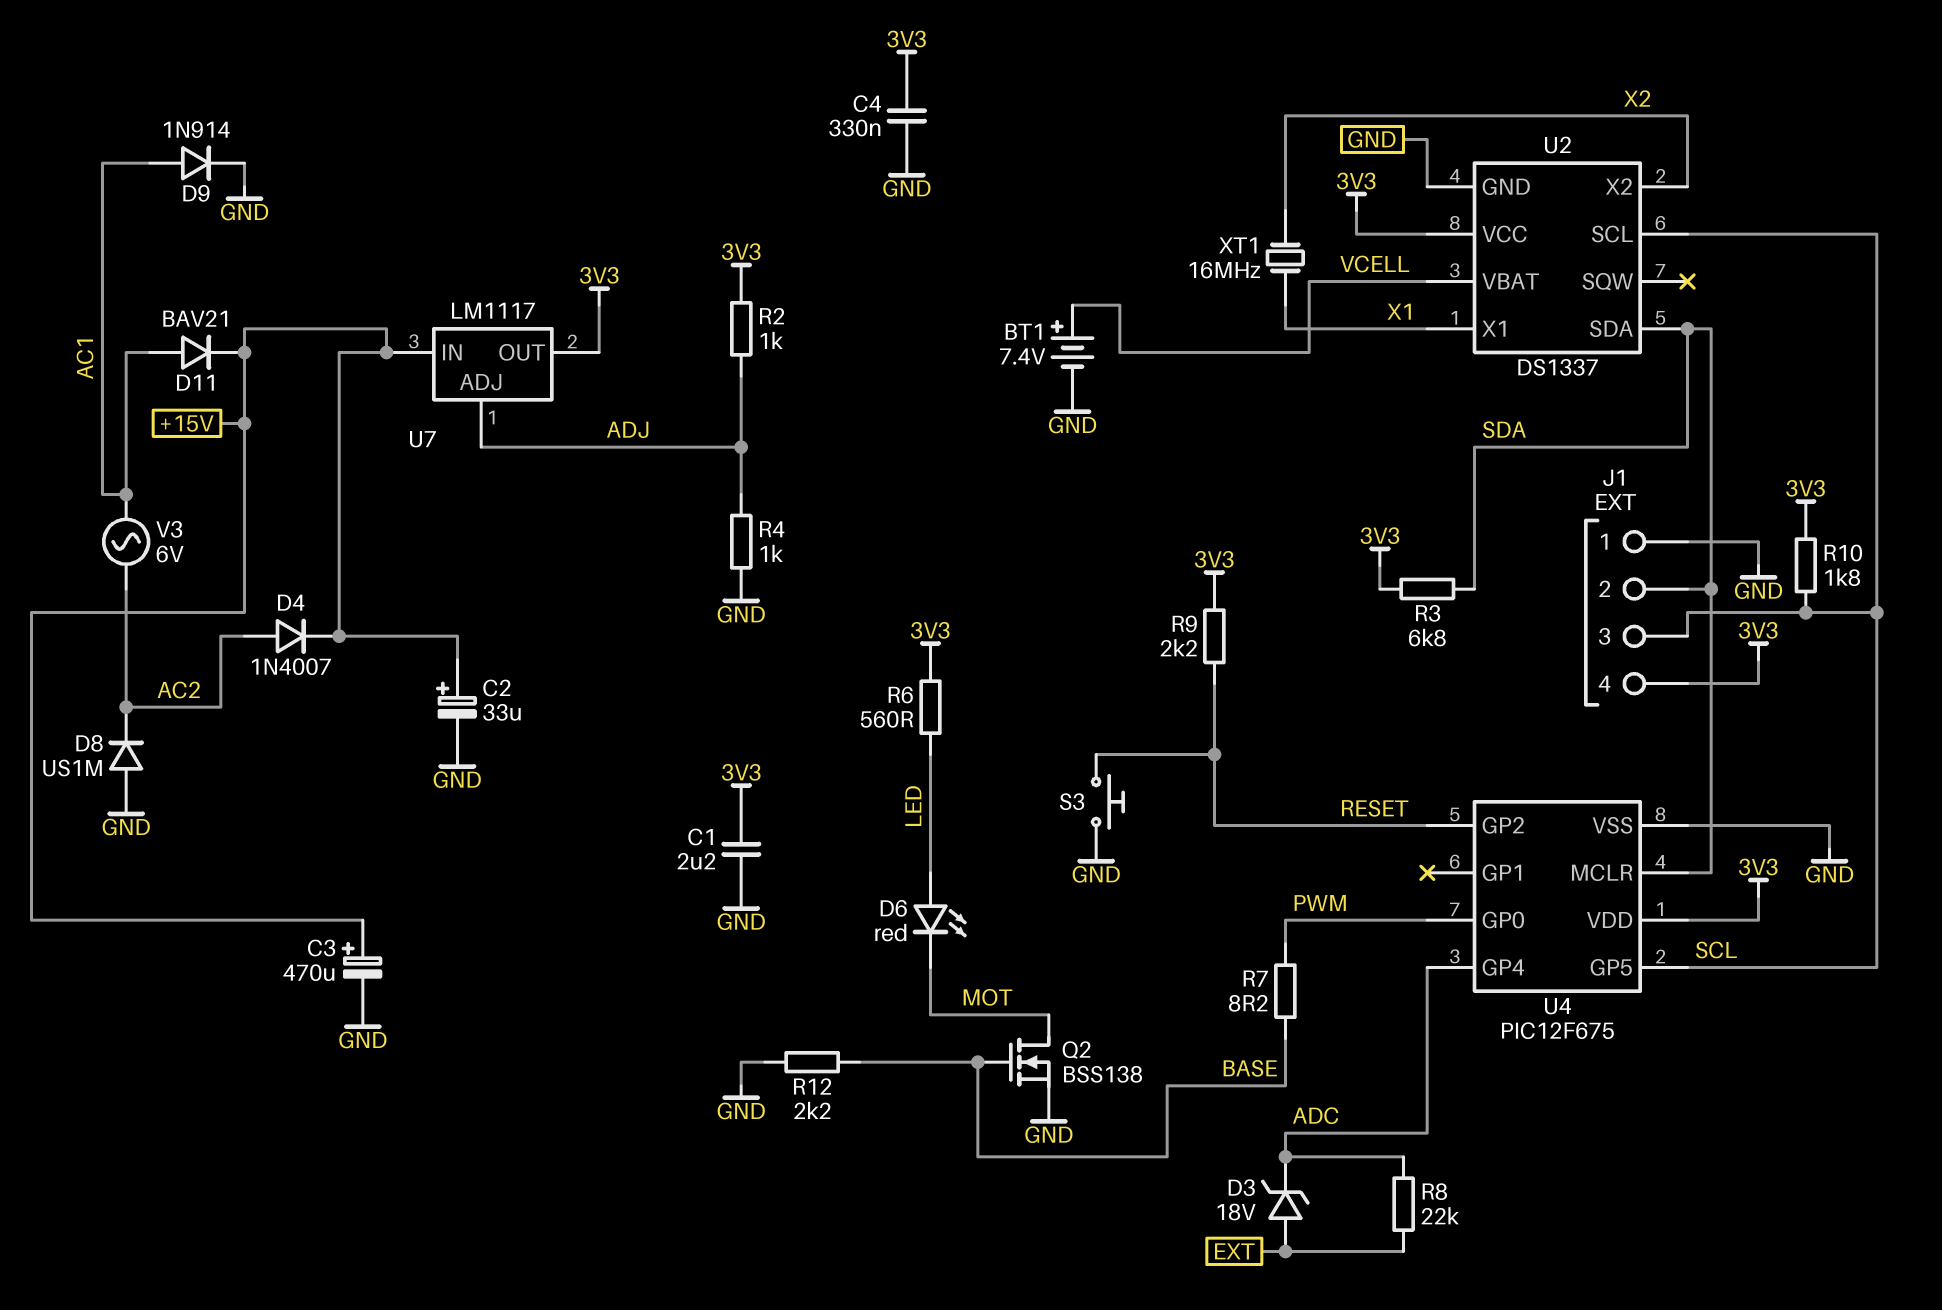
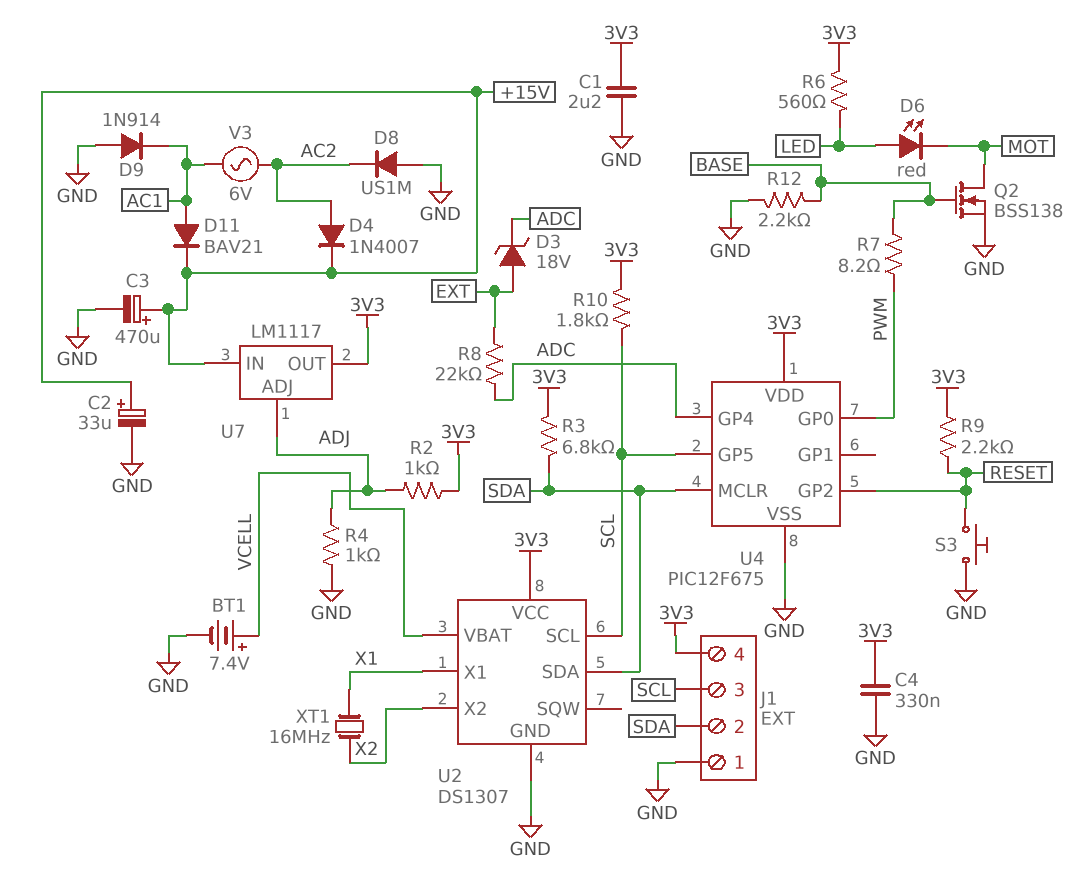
D9: diode 1N914 (A AC1, K GND) -> diode 1N914 (A GND, K AC1)
U2: DS1337 -> DS1307

